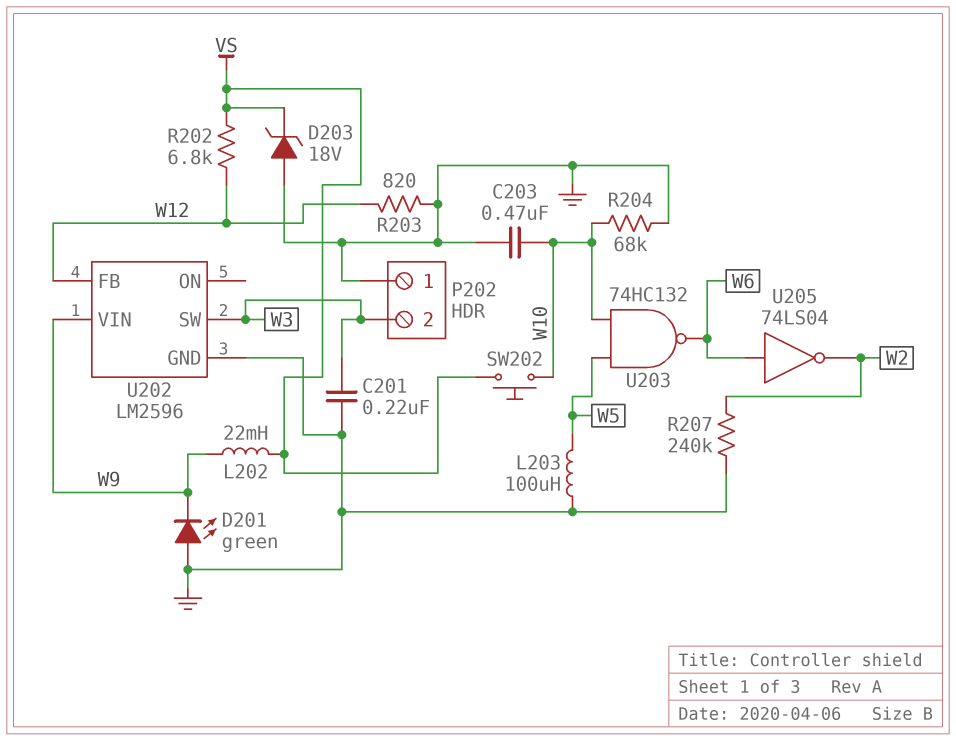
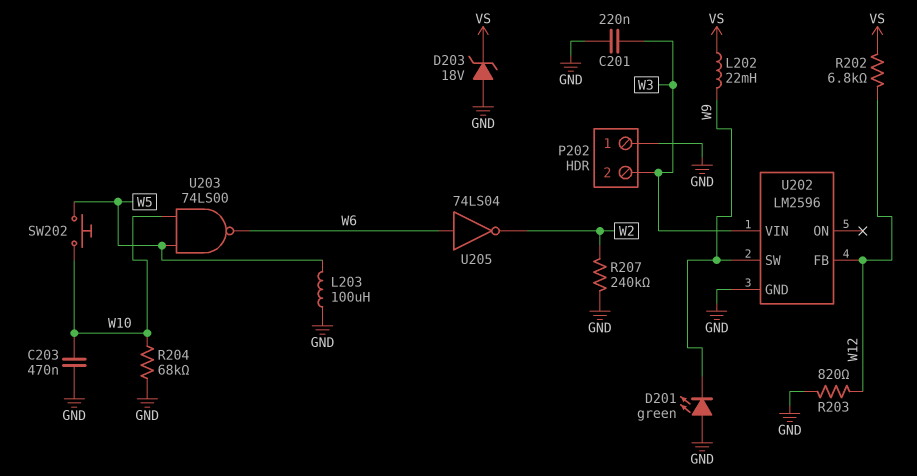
SW202: button (VS, W10) -> button (W5, W10)
U202 pin SW: W3 -> W9
U202 pin VIN: W9 -> W3
U203: NAND 74HC132 (in W5, in W10, out W6) -> NAND 74LS00 (in W5, in W10, out W6)

